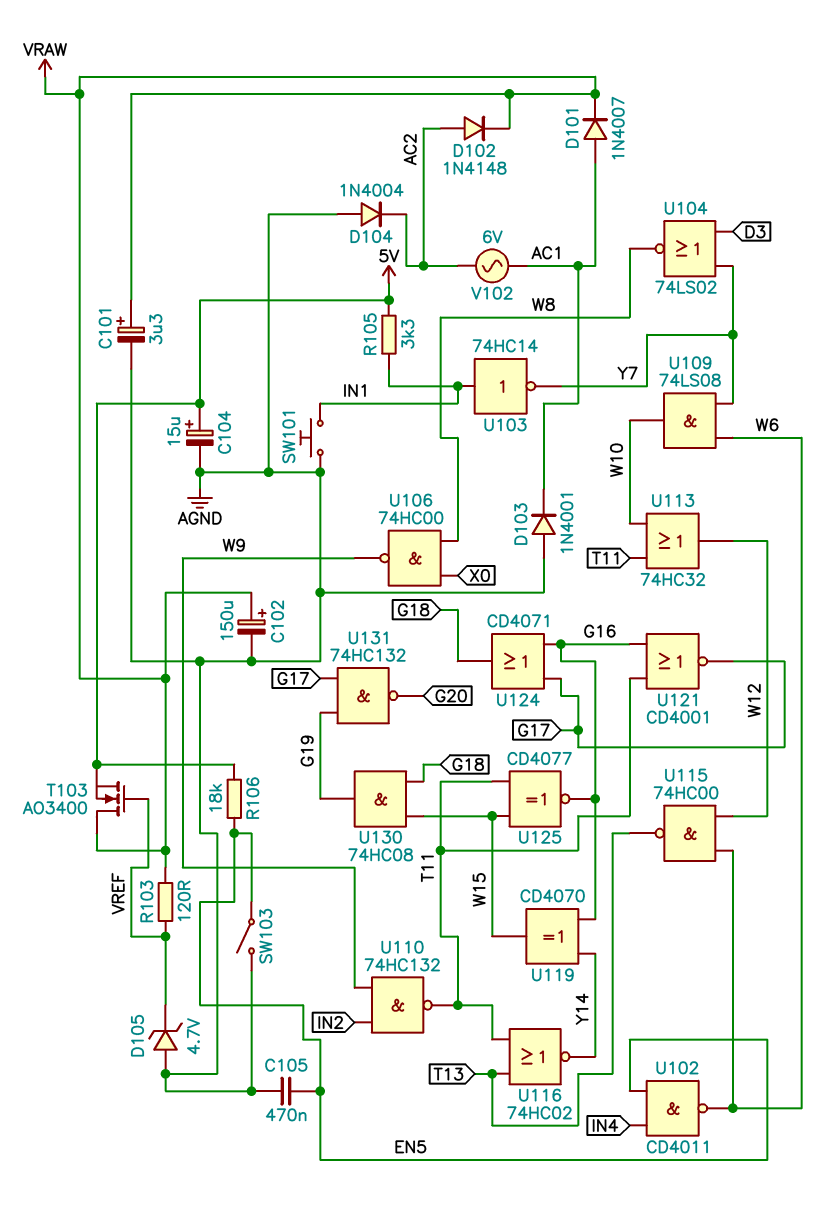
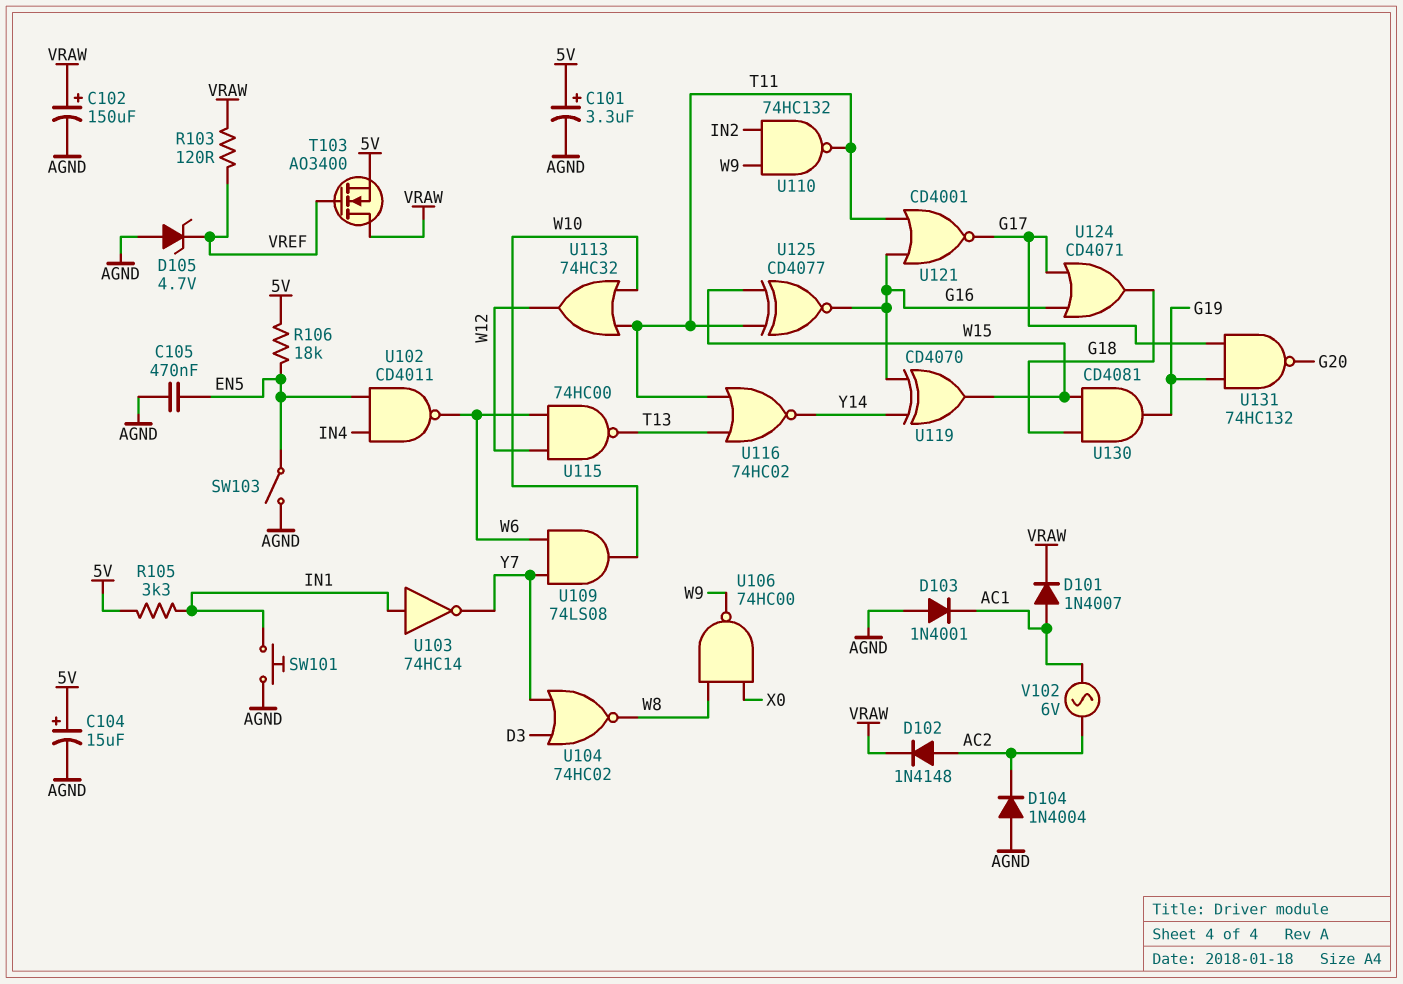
C101: 3.3uF (plus VRAW, minus AGND) -> 3.3uF (plus 5V, minus AGND)
U104: NOR 74LS02 (in D3, in Y7, out W8) -> NOR 74HC02 (in D3, in Y7, out W8)
U130: AND 74HC08 (in G18, in W15, out G19) -> AND CD4081 (in G18, in W15, out G19)

